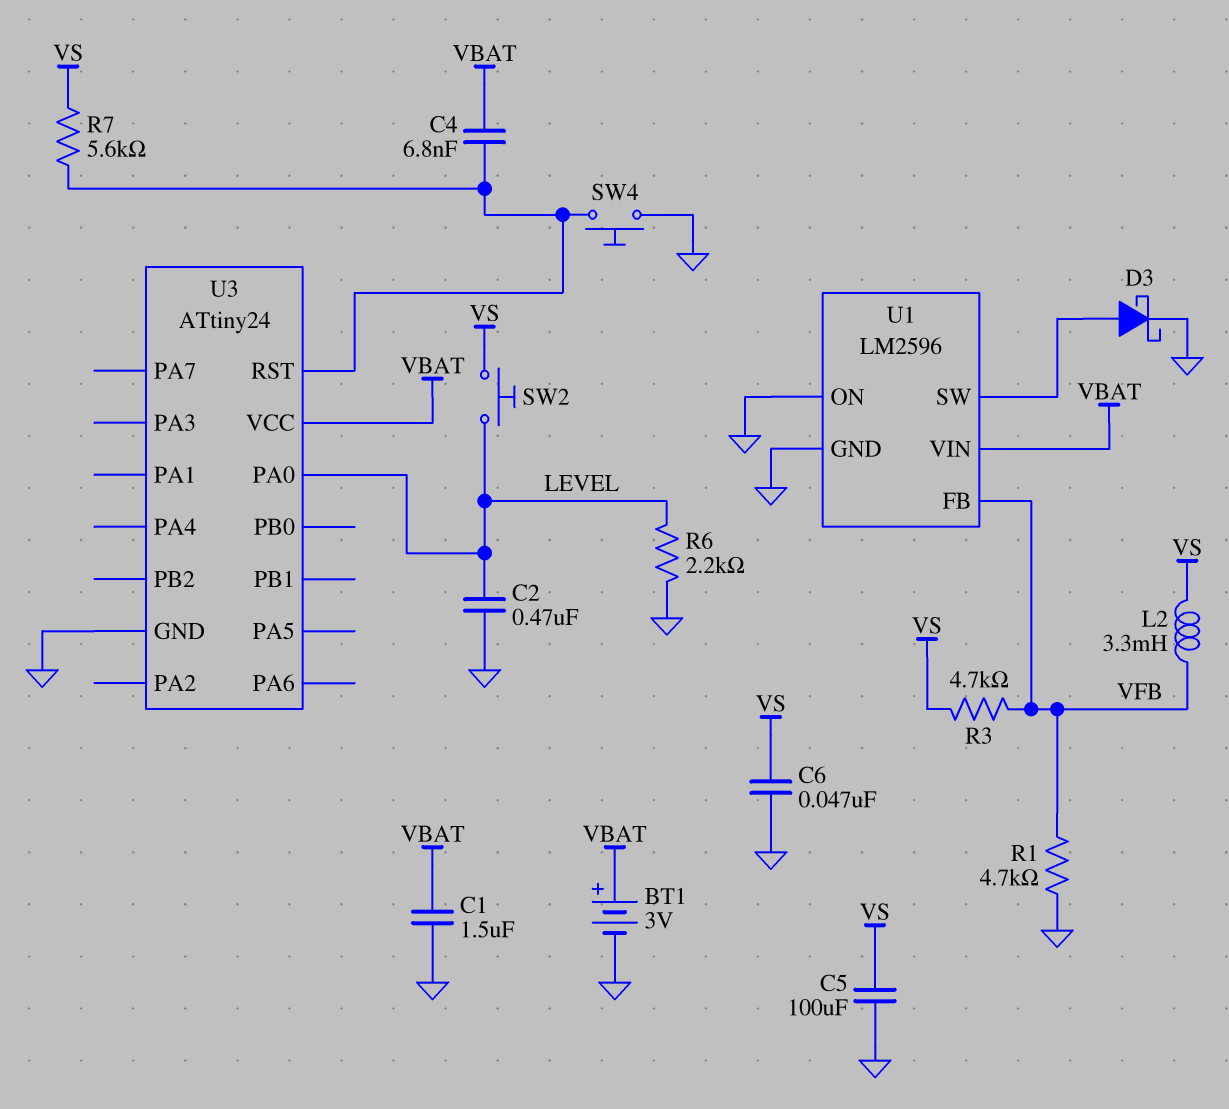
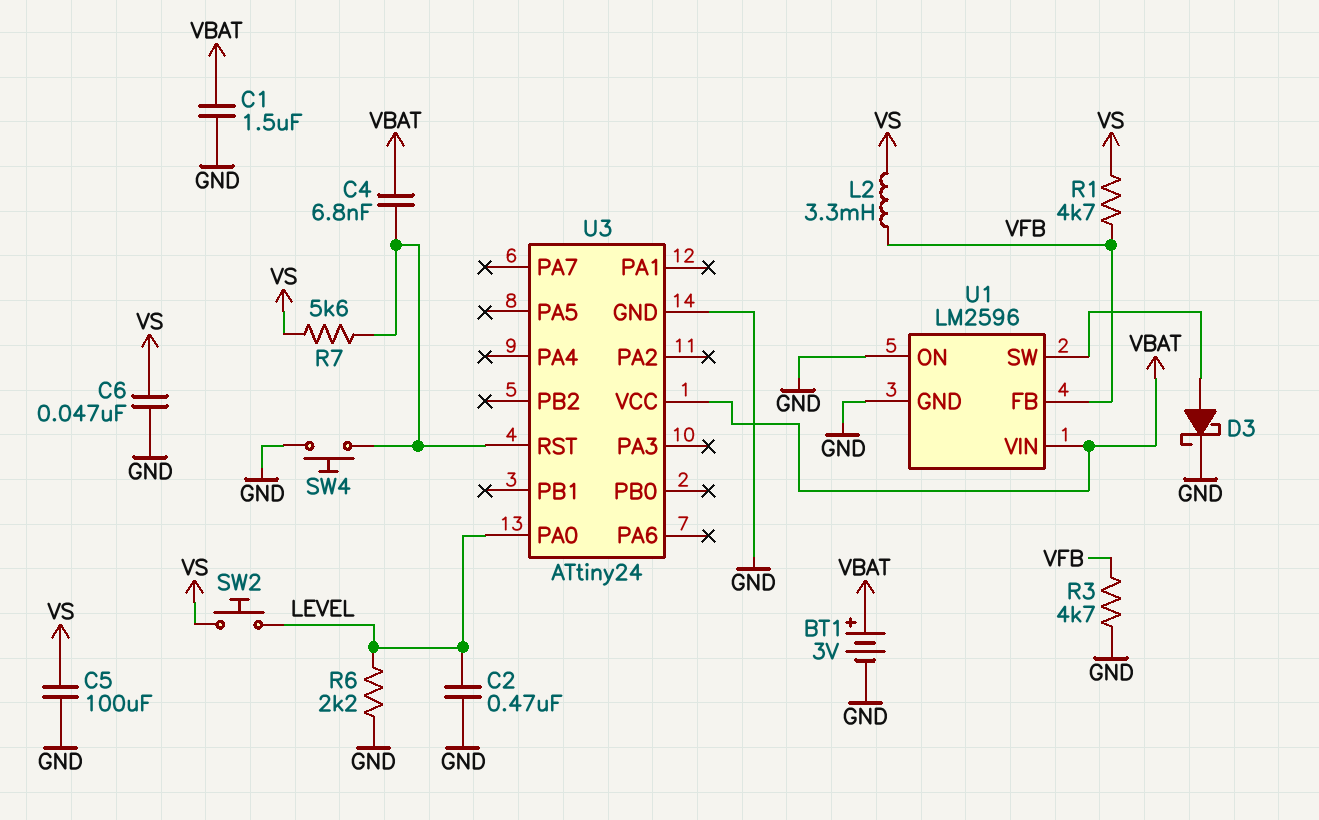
R1: 4.7k (GND, VFB) -> 4.7k (VFB, VS)
R3: 4.7k (VFB, VS) -> 4.7k (GND, VFB)

